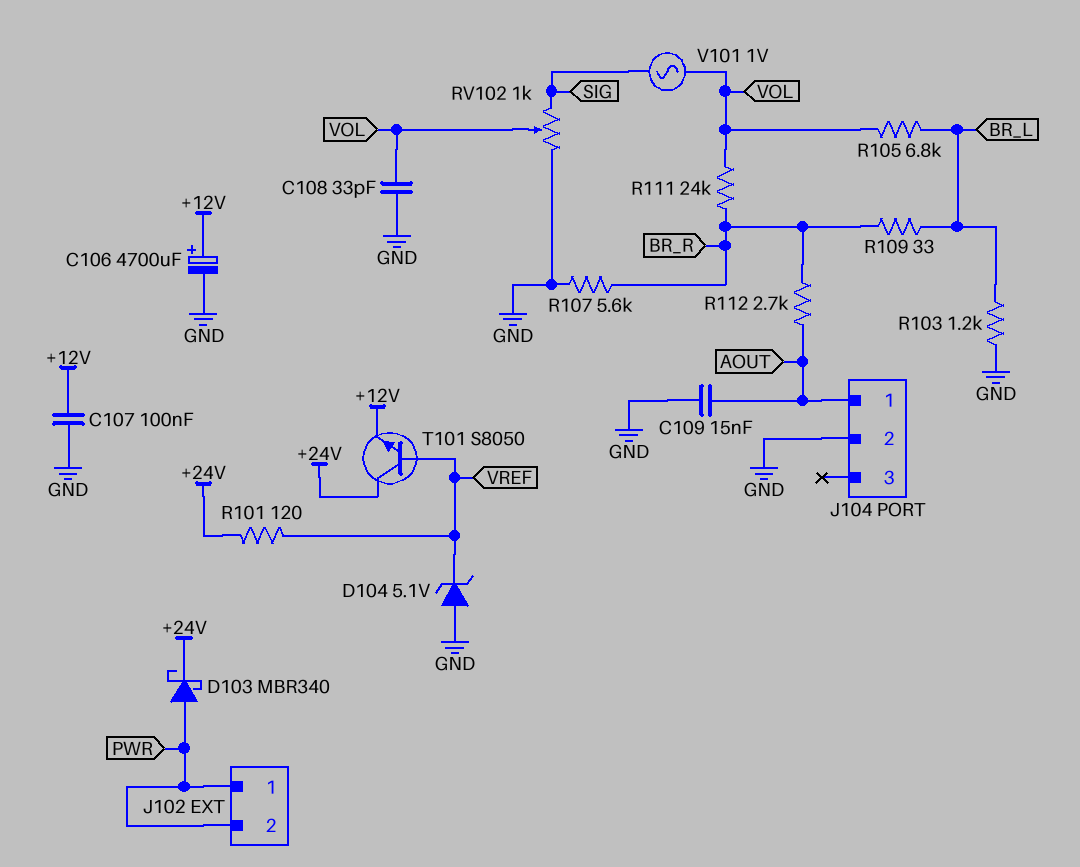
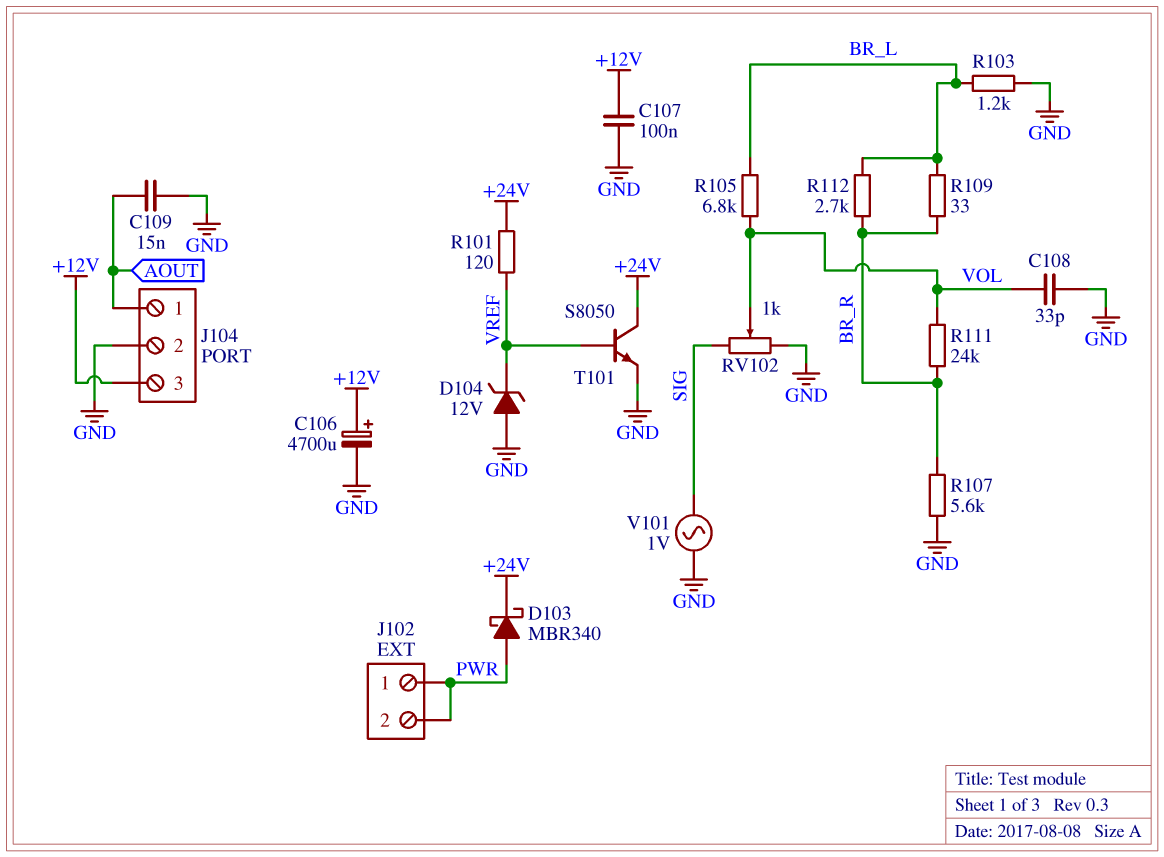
D104: zener 5.1V (A GND, K VREF) -> zener 12V (A GND, K VREF)
J104 pin 3: none -> +12V
R112: 2.7k (AOUT, BR_R) -> 2.7k (BR_L, BR_R)
T101: NPN S8050 (B VREF, C +24V, E +12V) -> NPN S8050 (B VREF, C +24V, E GND)
V101: AC 1V (SIG, VOL) -> AC 1V (GND, SIG)

